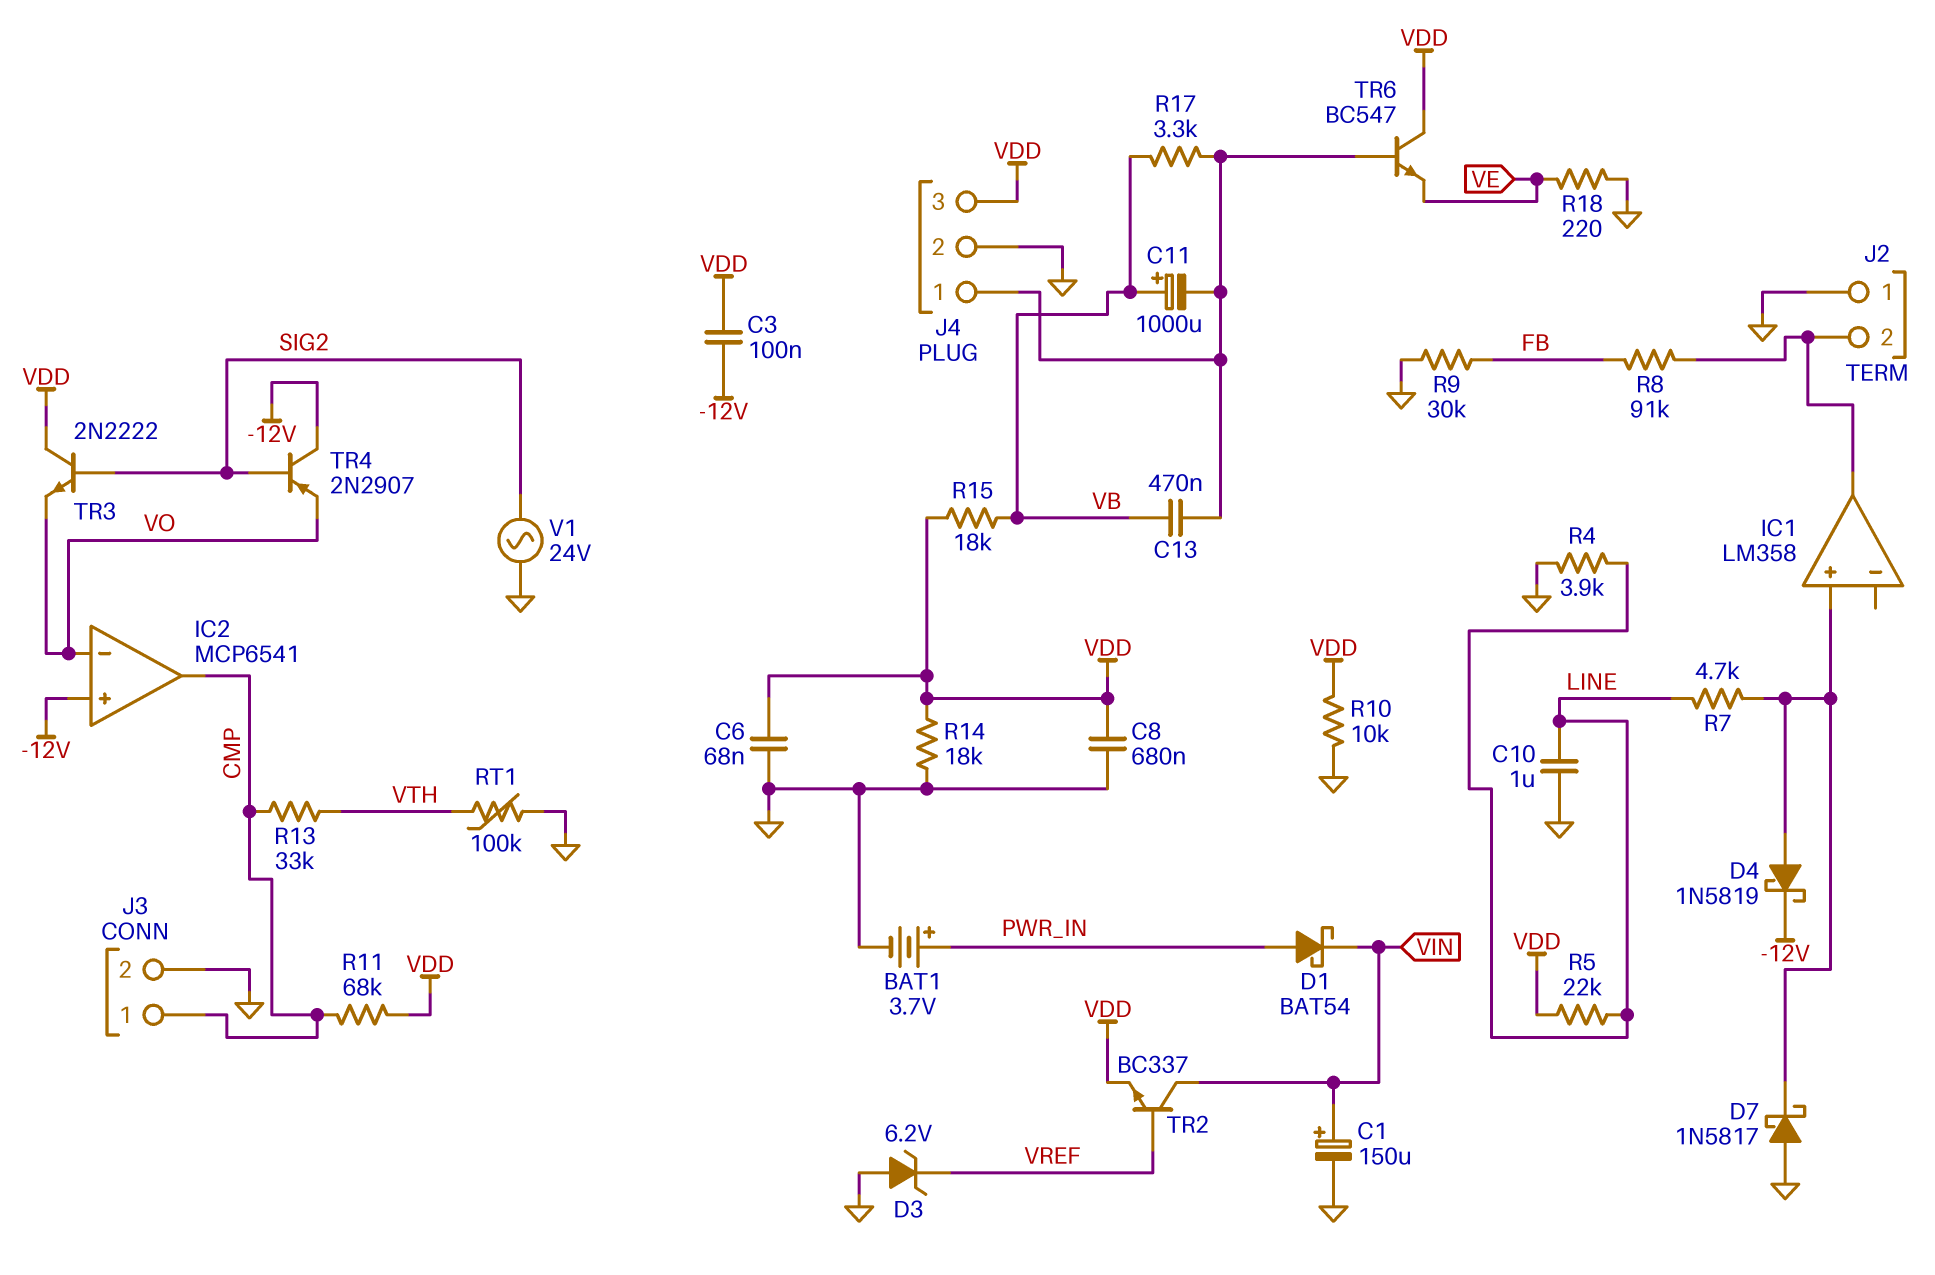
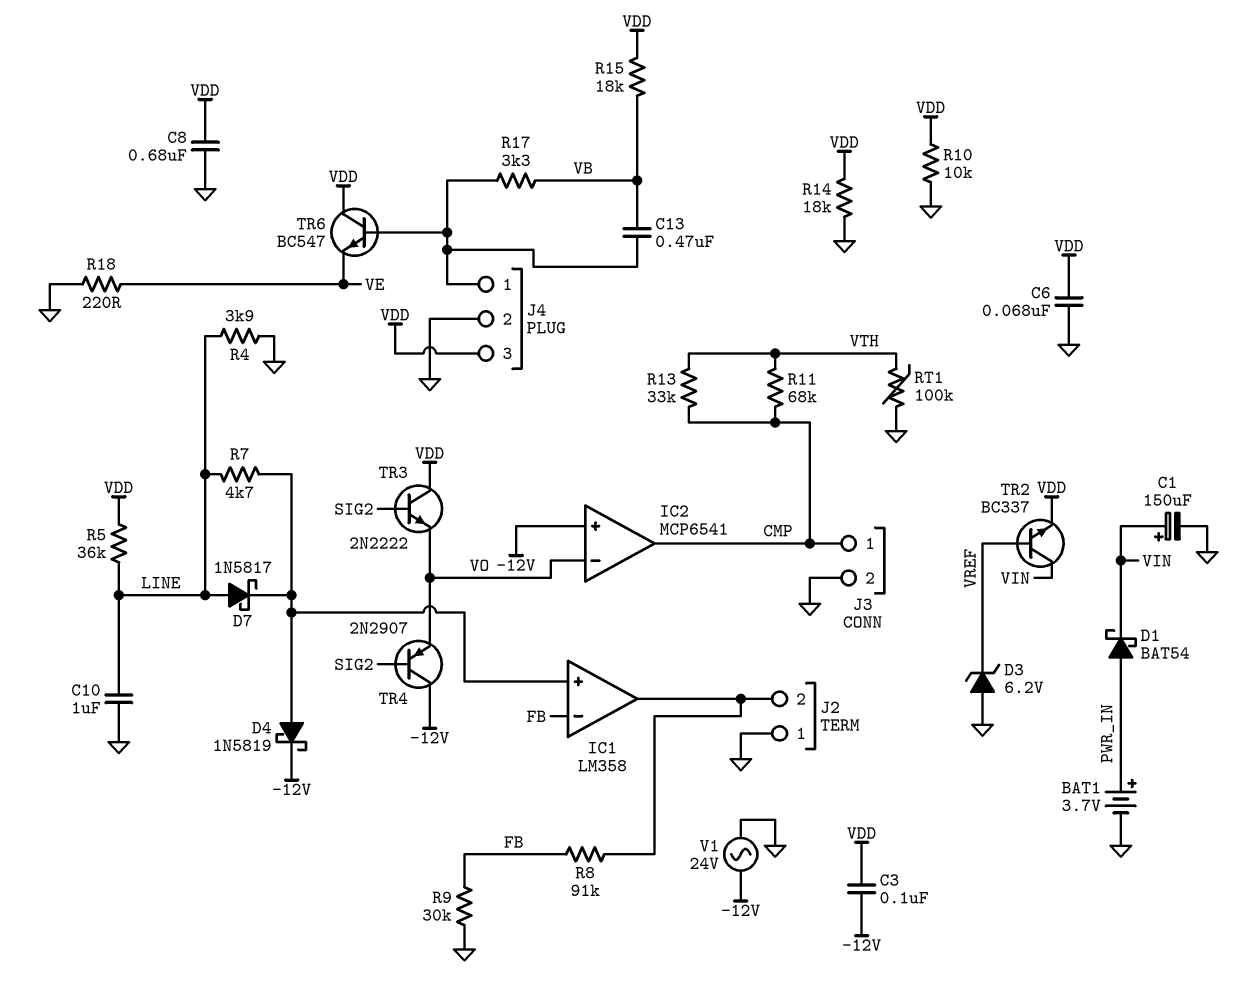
C11: 1000uF (plus VB, minus J4/1) -> none
D7: schottky 1N5817 (A GND, K IC1/in+) -> schottky 1N5817 (A LINE, K IC1/in+)
IC1 pin in-: none -> FB
R5: 22k (LINE, VDD) -> 36k (LINE, VDD)
R11: 68k (CMP, VDD) -> 68k (CMP, VTH)
V1: AC 24V (GND, SIG2) -> AC 24V (-12V, GND)

